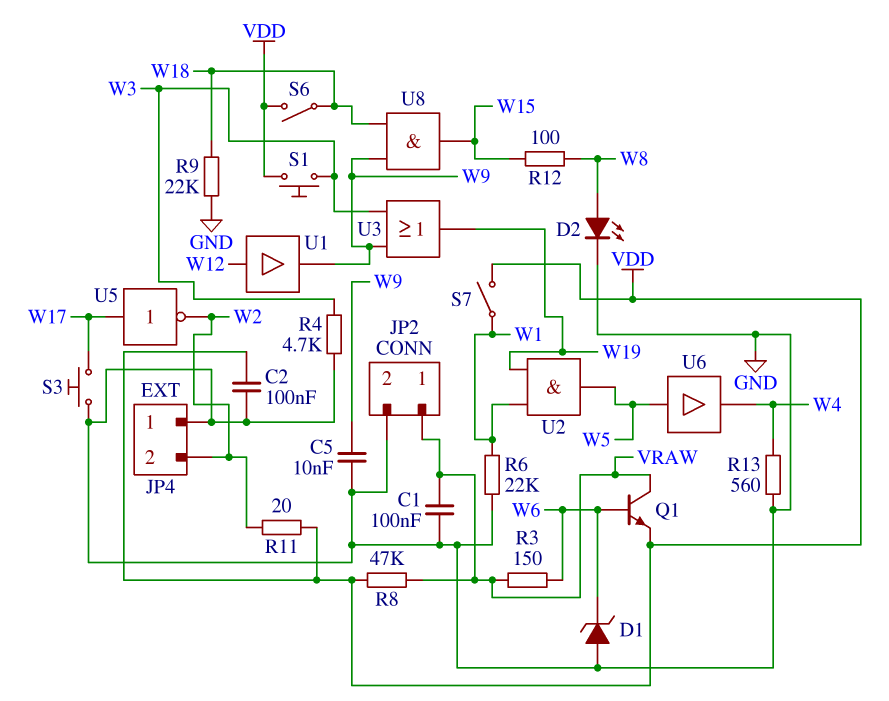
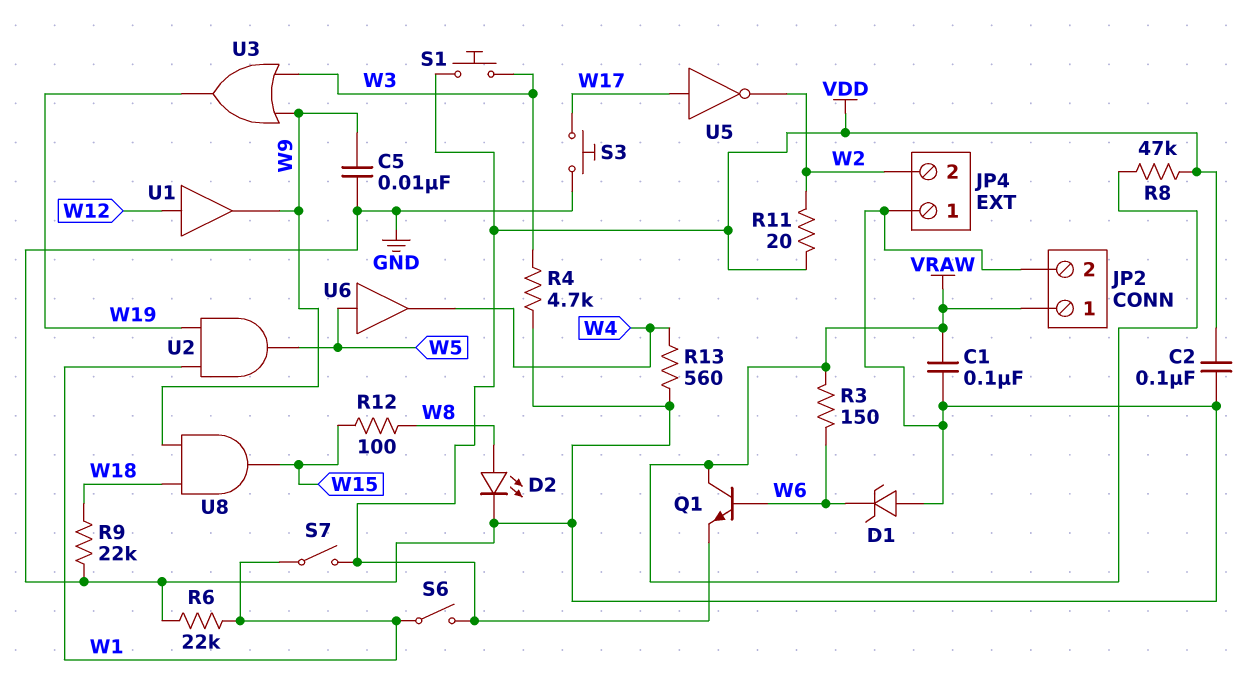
S6: switch (VDD, W18) -> switch (VDD, W1)

